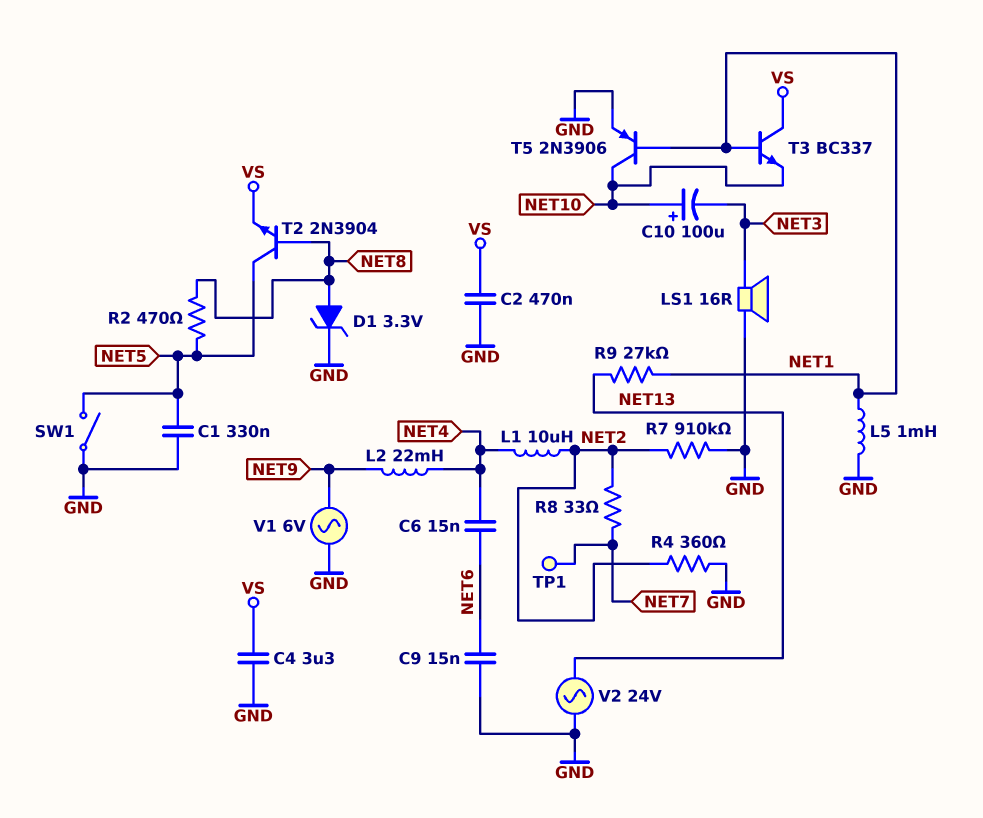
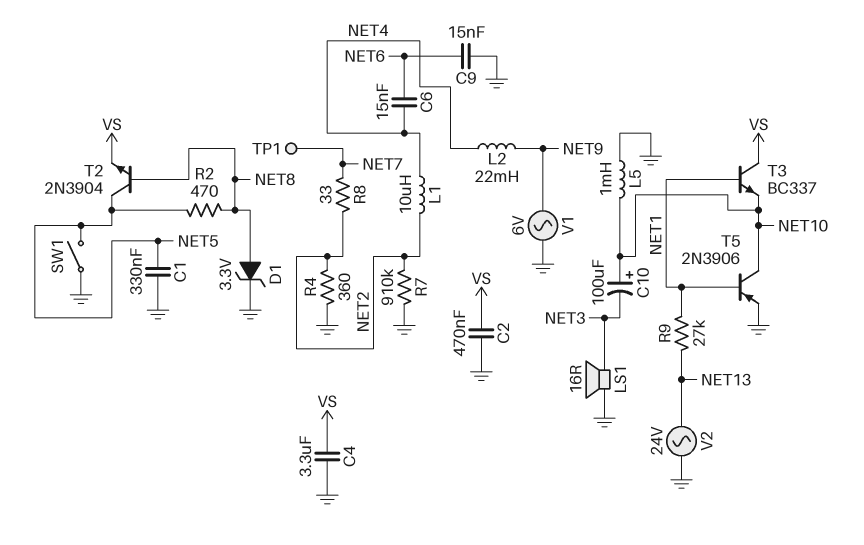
L5: 1mH (GND, NET1) -> 1mH (GND, NET10)

